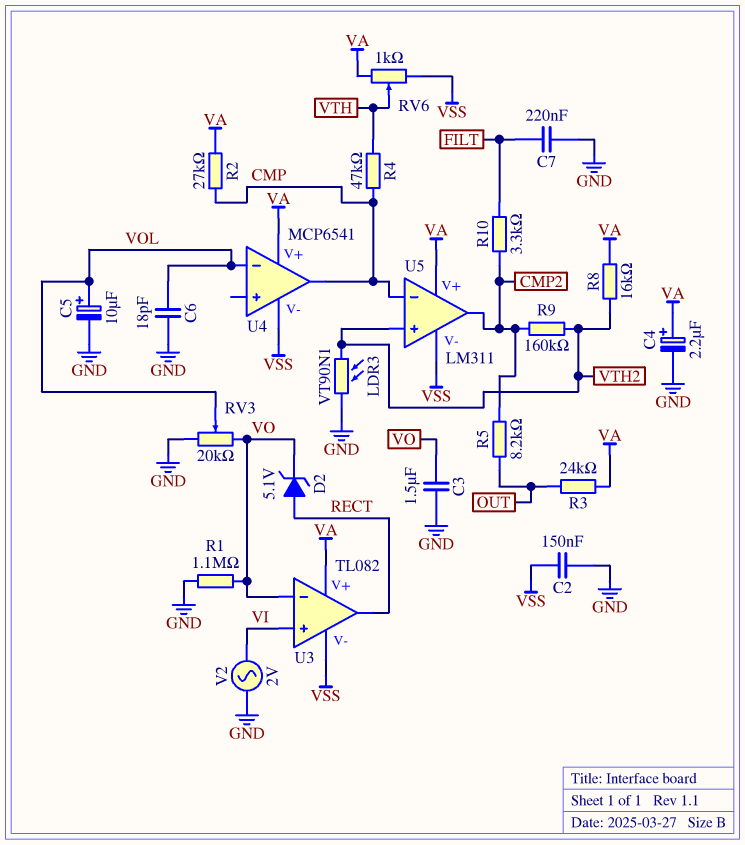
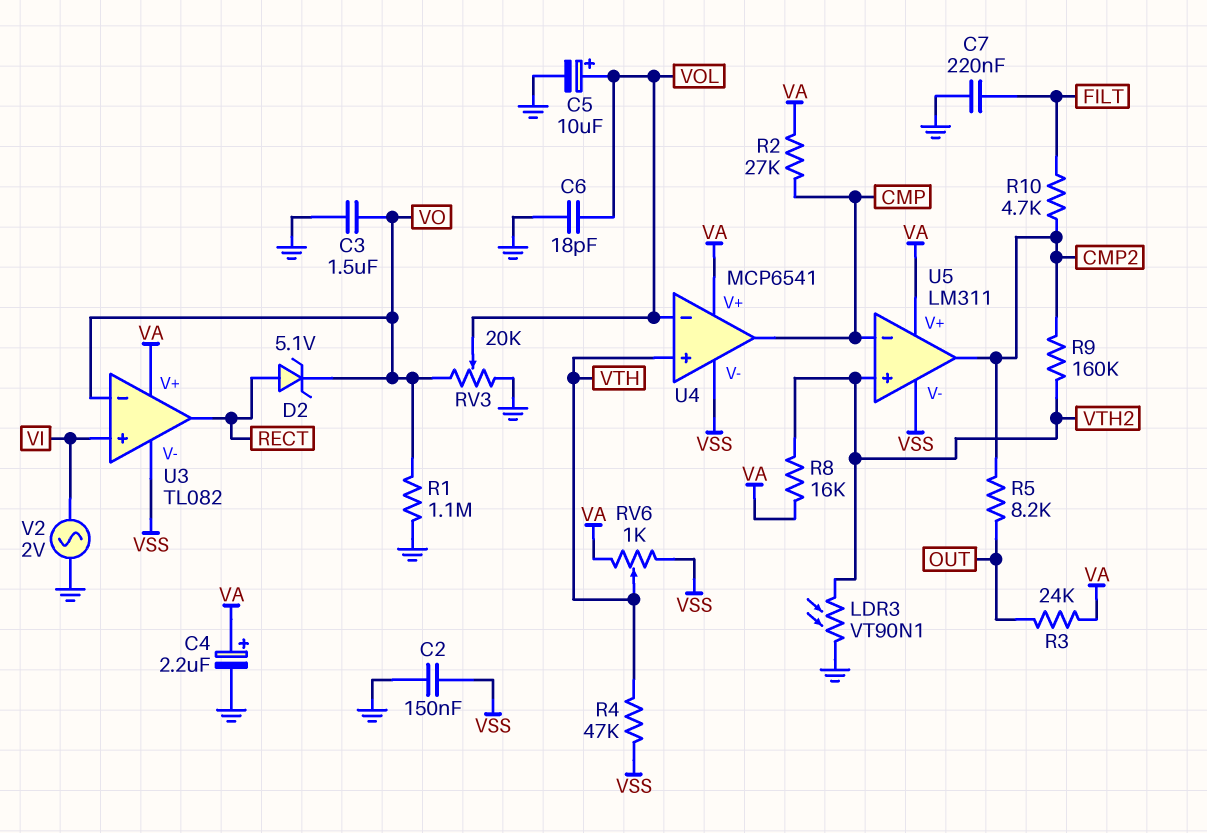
R4: 47k (CMP, VTH) -> 47k (VSS, VTH)
R10: 3.3k (CMP2, FILT) -> 4.7k (CMP2, FILT)
U4 pin in+: none -> VTH

